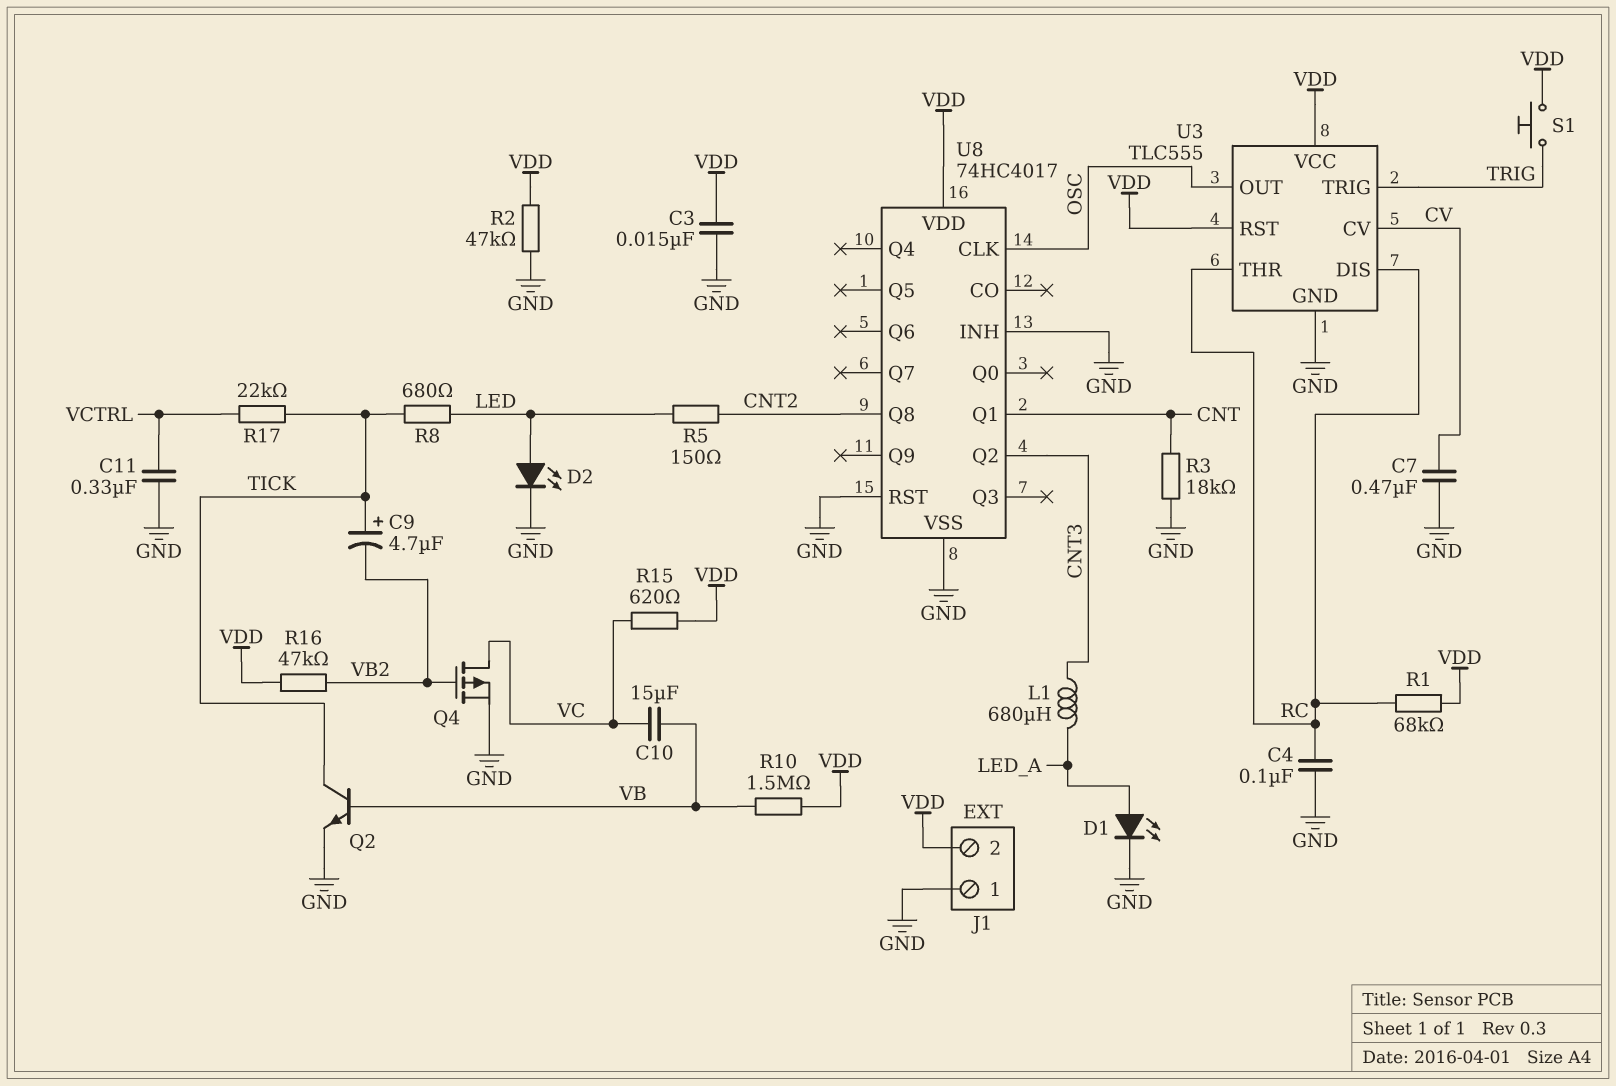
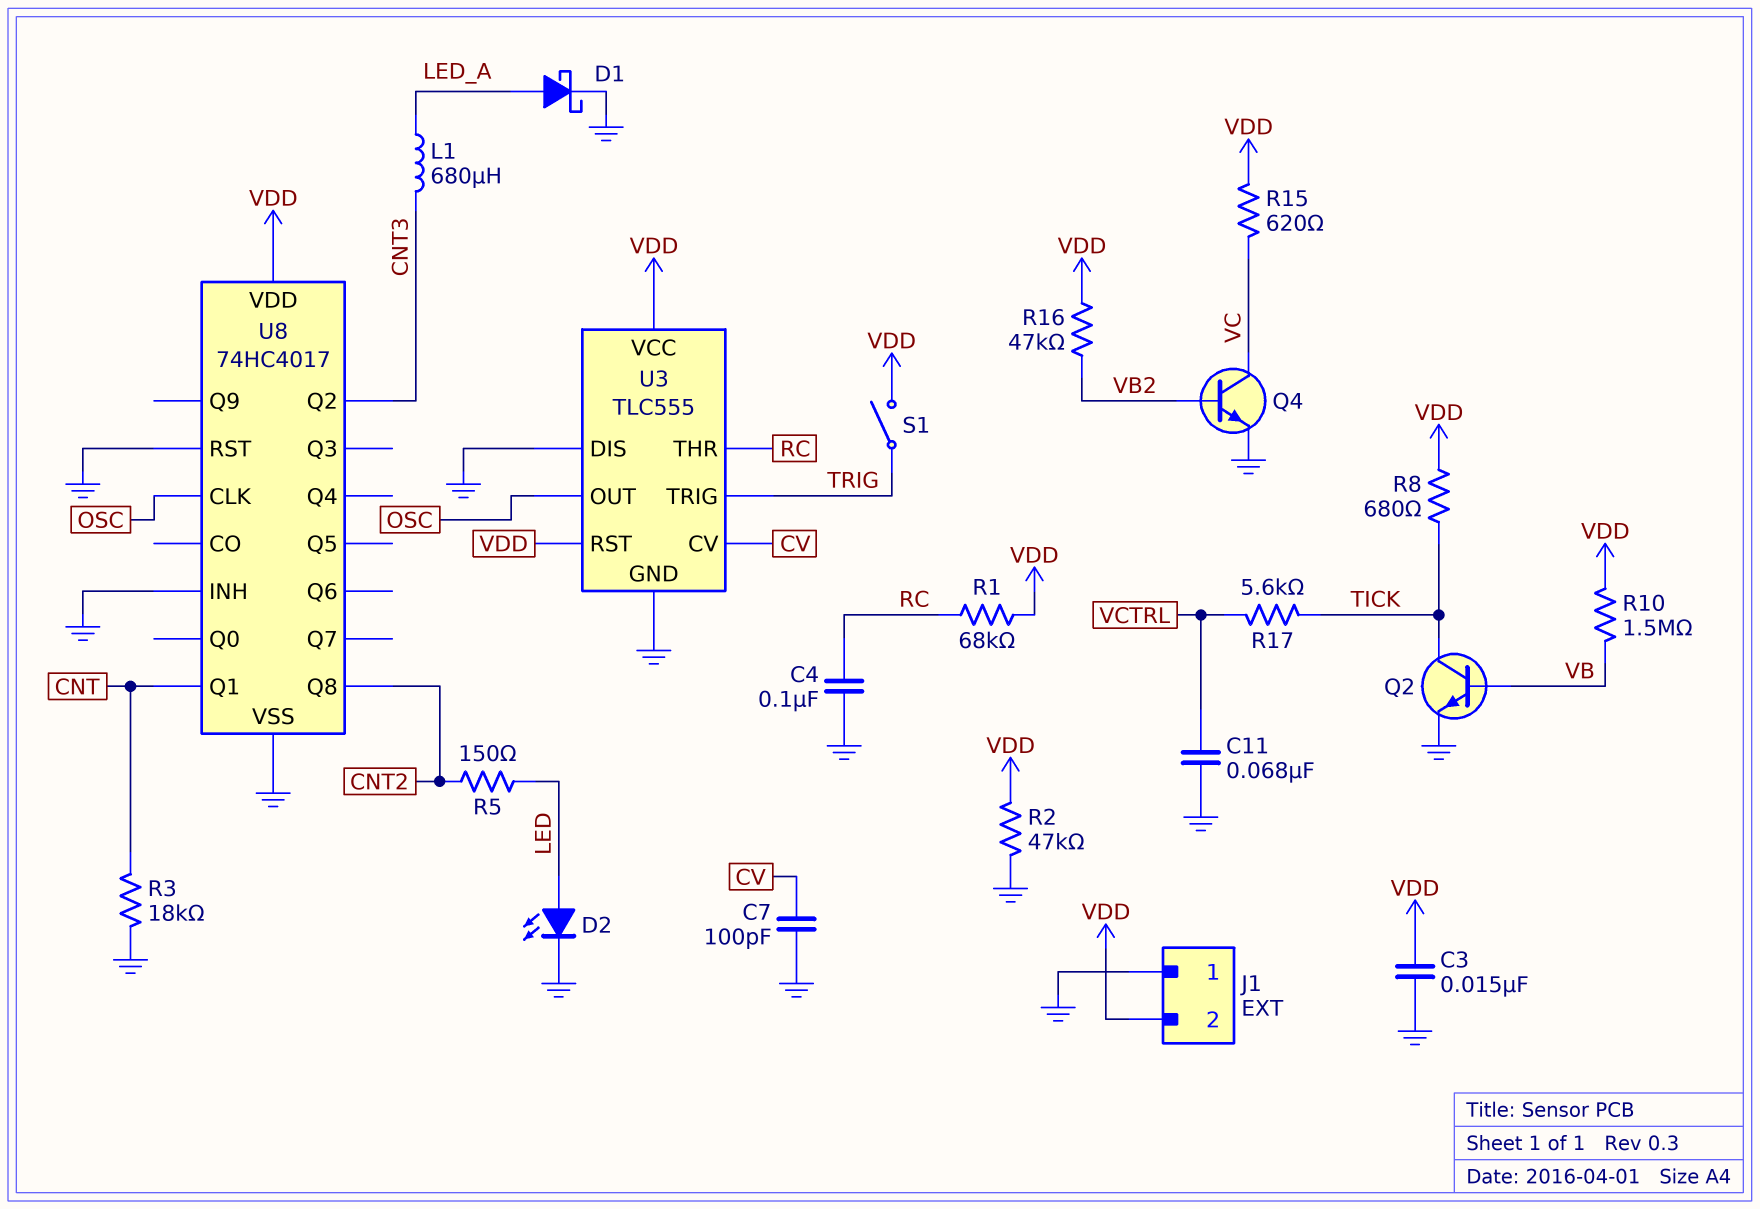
C7: 470nF (CV, GND) -> 100pF (CV, GND)
C9: 4.7uF (plus TICK, minus VB2) -> none
C10: 15uF (VB, VC) -> none
C11: 330nF (GND, VCTRL) -> 68nF (GND, VCTRL)
D1: LED (A LED_A, K GND) -> schottky (A LED_A, K GND)
Q4: PMOS (G VB2, D VC, S GND) -> NPN (B VB2, C VC, E GND)
R8: 680 (LED, TICK) -> 680 (TICK, VDD)
R17: 22k (TICK, VCTRL) -> 5.6k (TICK, VCTRL)
S1: button (TRIG, VDD) -> switch (TRIG, VDD)
U3 pin DIS: RC -> GND

